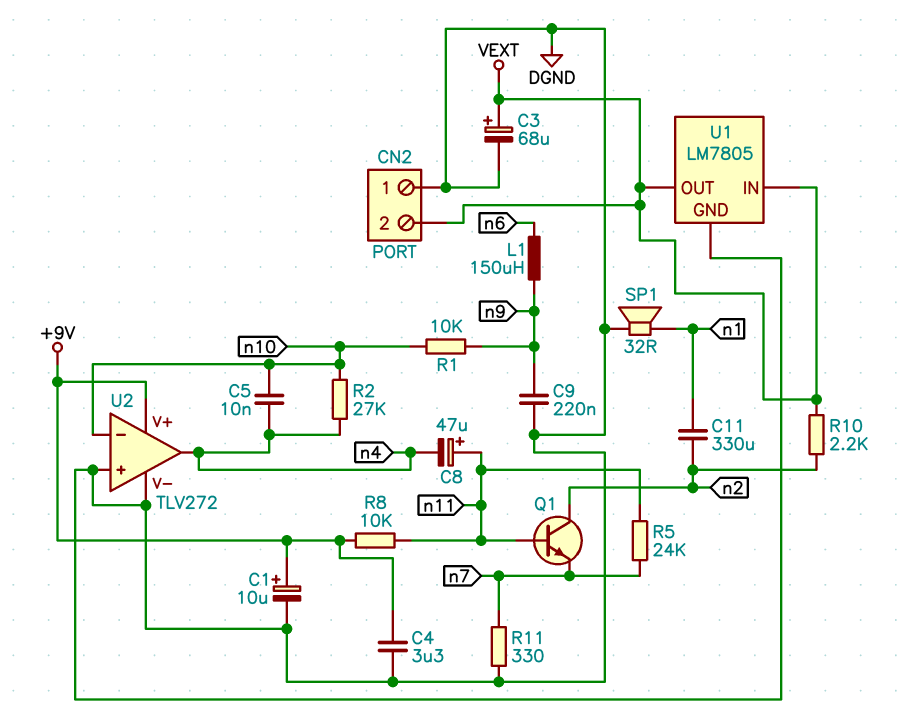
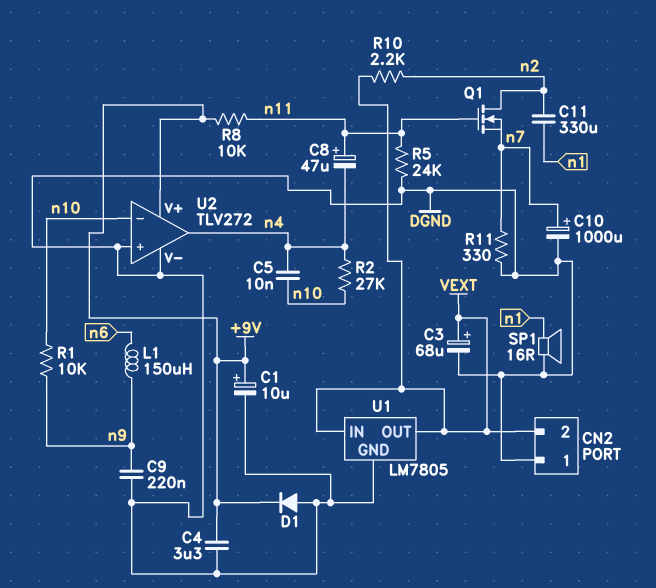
C10: none -> 1000uF (plus n7, minus DGND)
D1: none -> diode (A DGND, K +9V)
Q1: NPN (B n11, C n2, E n7) -> NMOS (G n11, D n2, S n7)
R5: 24k (n7, n11) -> 24k (DGND, n11)
SP1: speaker 32R (DGND, n1) -> speaker 16R (DGND, n1)

